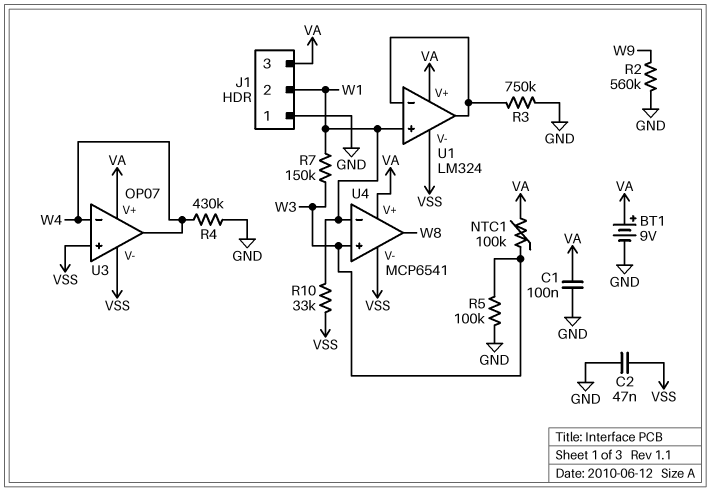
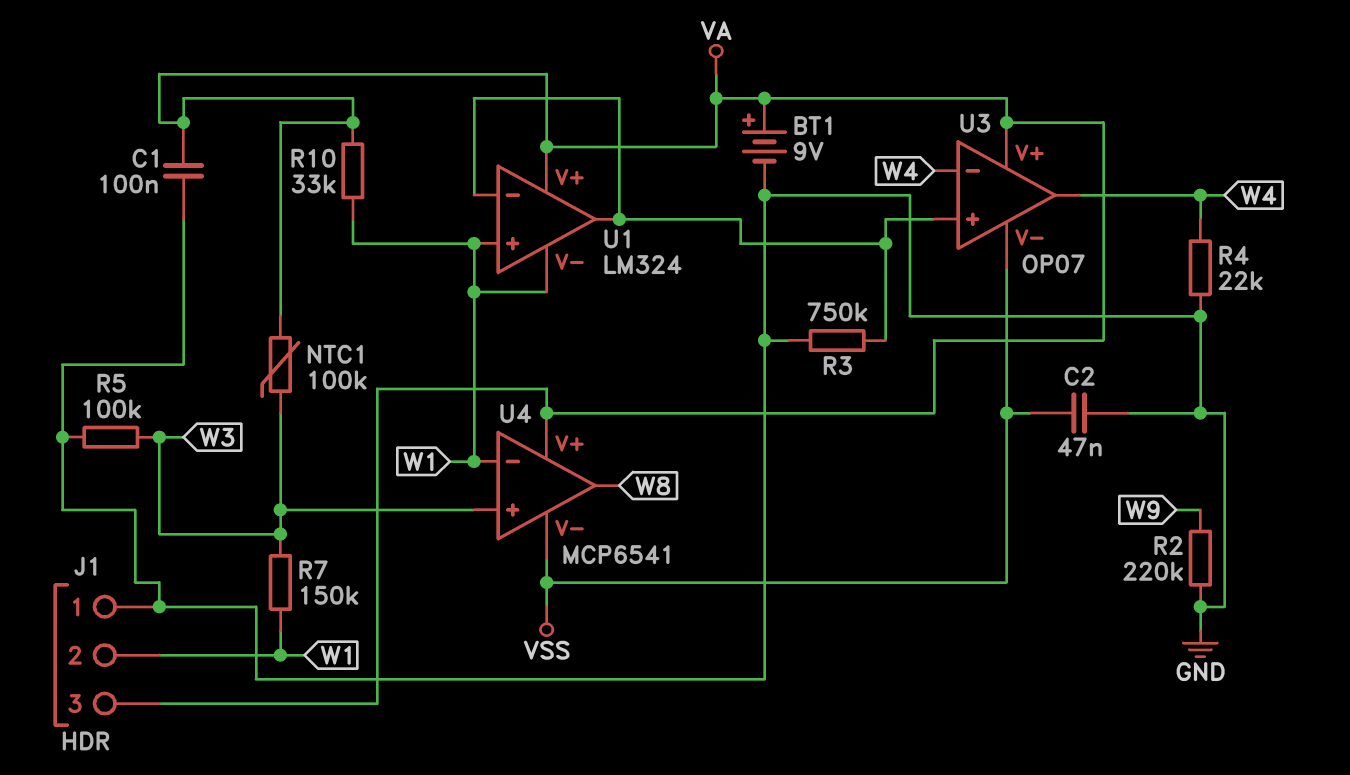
R2: 560k (GND, W9) -> 220k (GND, W9)
R4: 430k (GND, W4) -> 22k (GND, W4)
R10: 33k (VSS, W1) -> 33k (VA, W1)
U1 pin V-: VSS -> W1
U3 pin in+: VSS -> U1/in-

